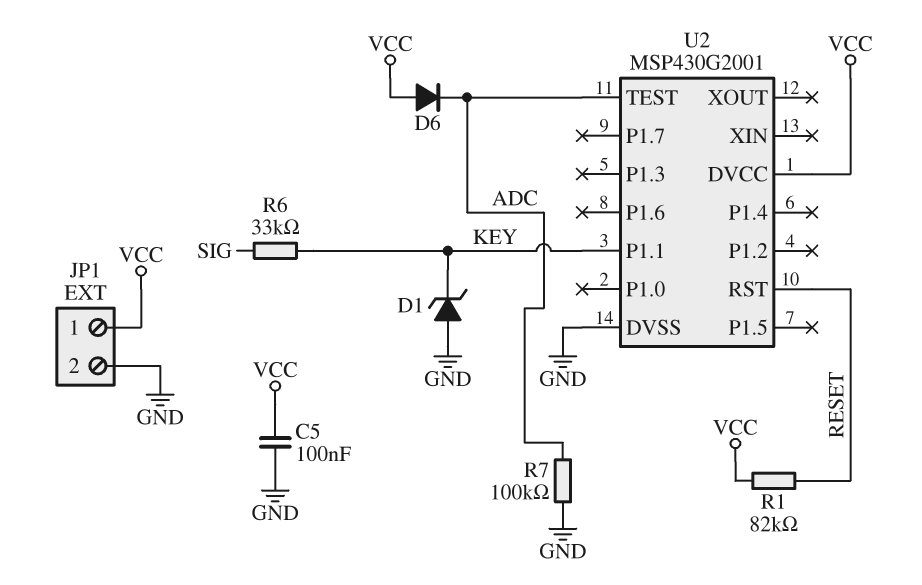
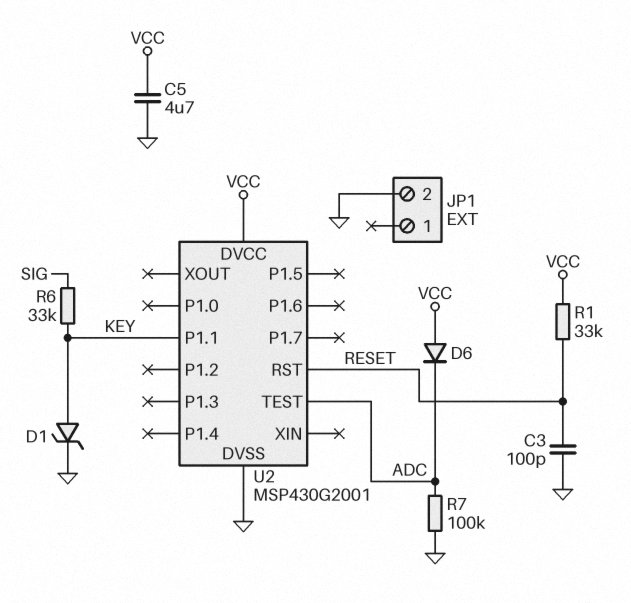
C3: none -> 100pF (GND, RESET)
C5: 100nF (GND, VCC) -> 4.7uF (GND, VCC)
D1: zener (A GND, K KEY) -> zener (A KEY, K GND)
JP1 pin 1: VCC -> none
R1: 82k (RESET, VCC) -> 33k (RESET, VCC)

